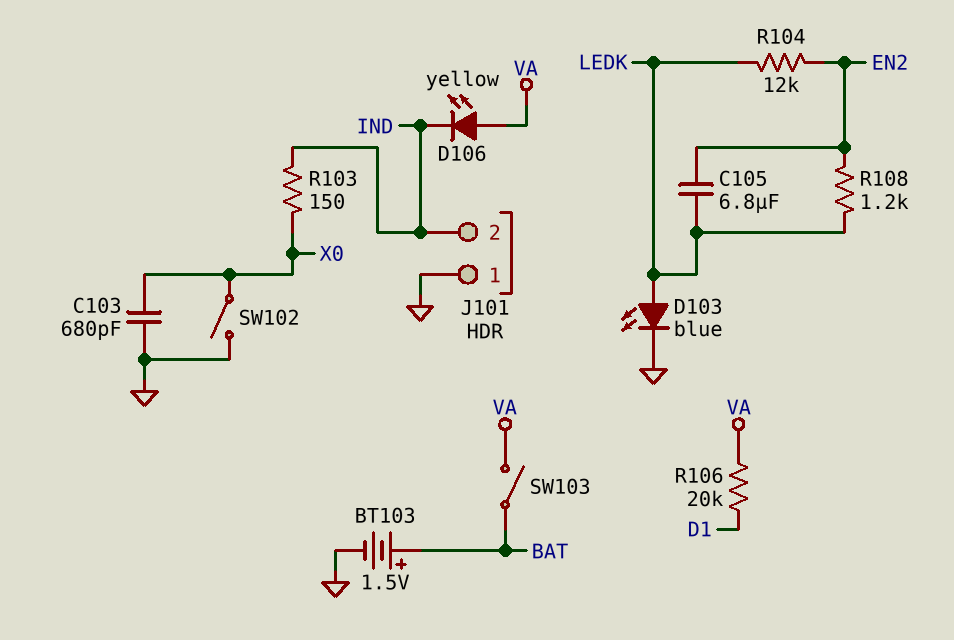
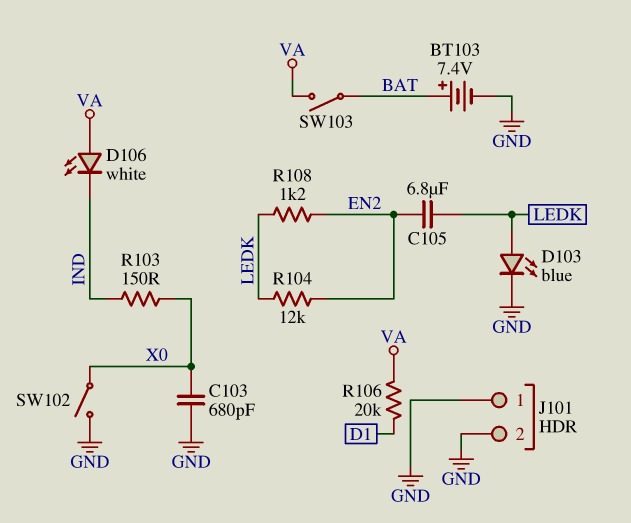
BT103: 1.5V (plus BAT, minus GND) -> 7.4V (plus BAT, minus GND)
D106: LED yellow (A VA, K IND) -> LED white (A VA, K IND)
J101 pin 2: IND -> GND

